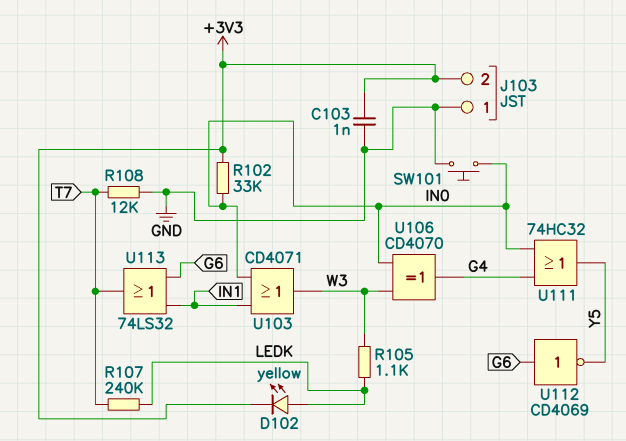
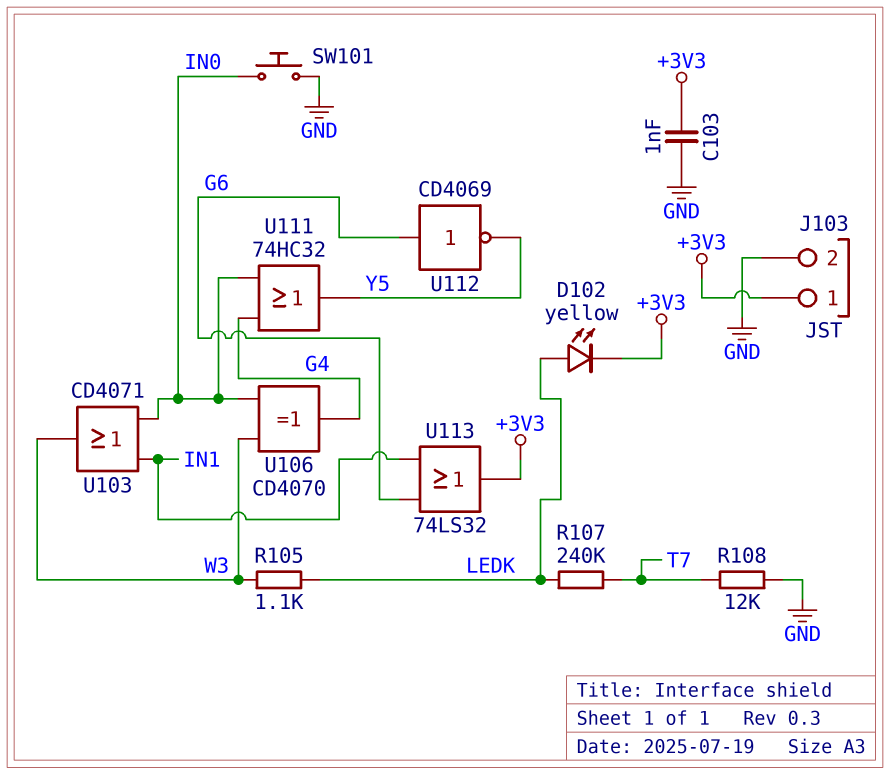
J103 pin 1: GND -> +3V3
J103 pin 2: +3V3 -> GND
R102: 33k (+3V3, IN0) -> none
U113: OR 74LS32 (in G6, in IN1, out T7) -> OR 74LS32 (in G6, in IN1, out +3V3)

